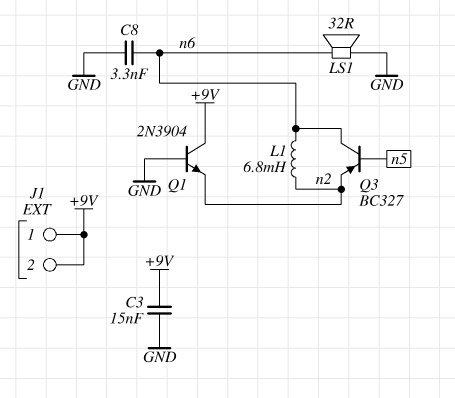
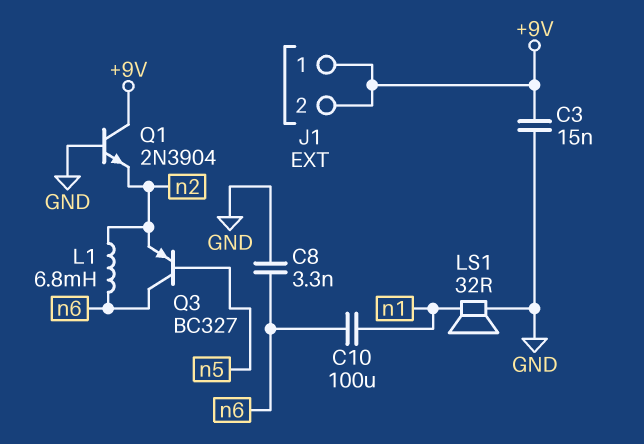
C10: none -> 100uF (n1, n6)
LS1: speaker 32R (GND, n6) -> speaker 32R (GND, n1)

